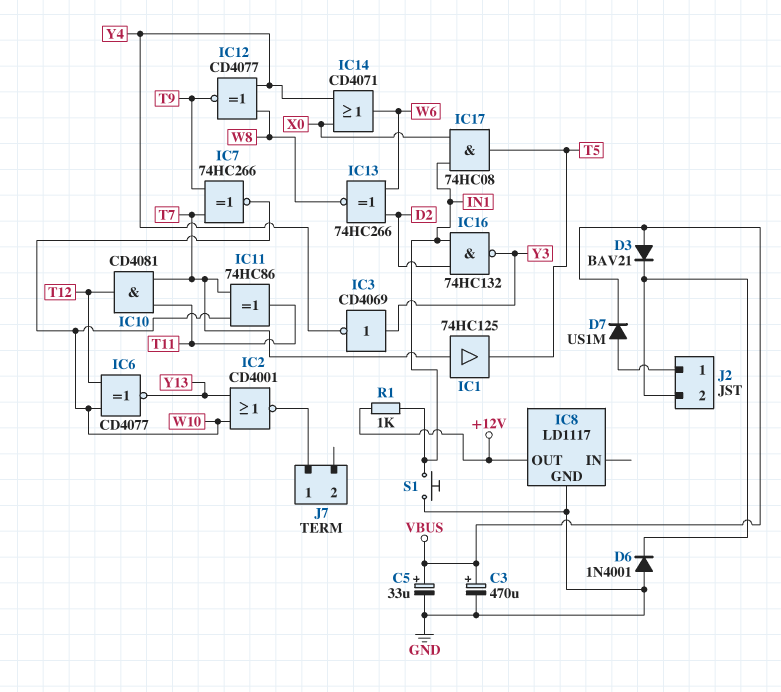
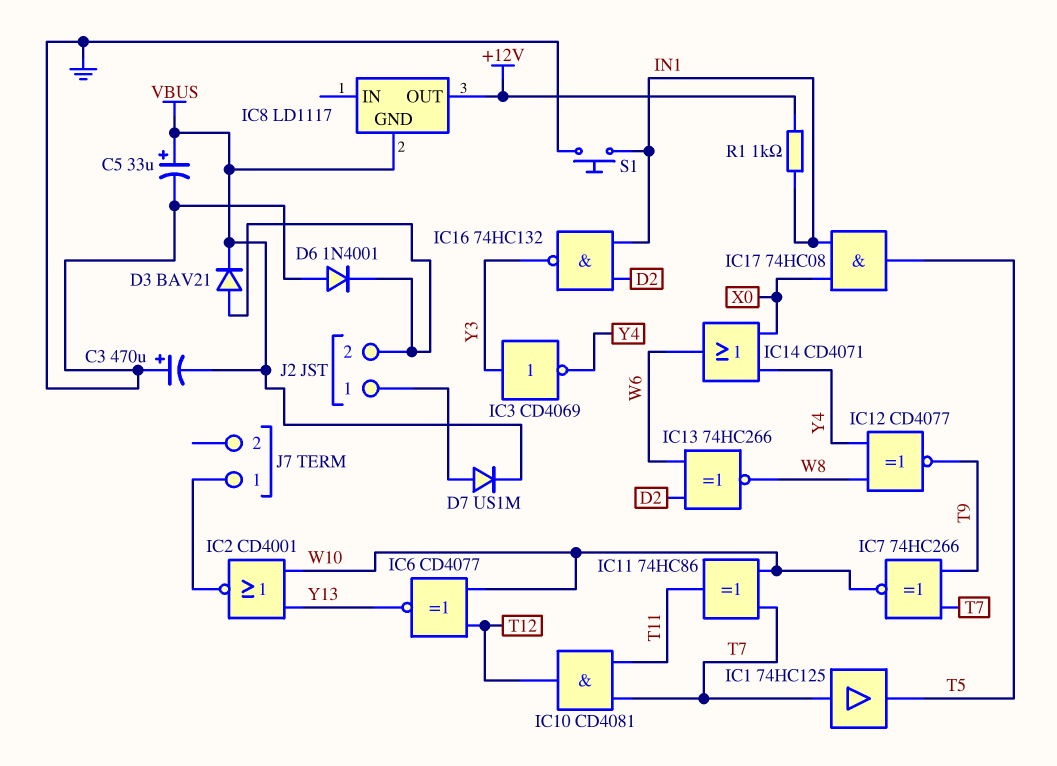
C3: 470uF (plus VBUS, minus GND) -> 470uF (plus GND, minus VBUS)
D3: diode BAV21 (A VBUS, K J2/2) -> diode BAV21 (A J2/2, K VBUS)
IC8 pin GND: GND -> VBUS

